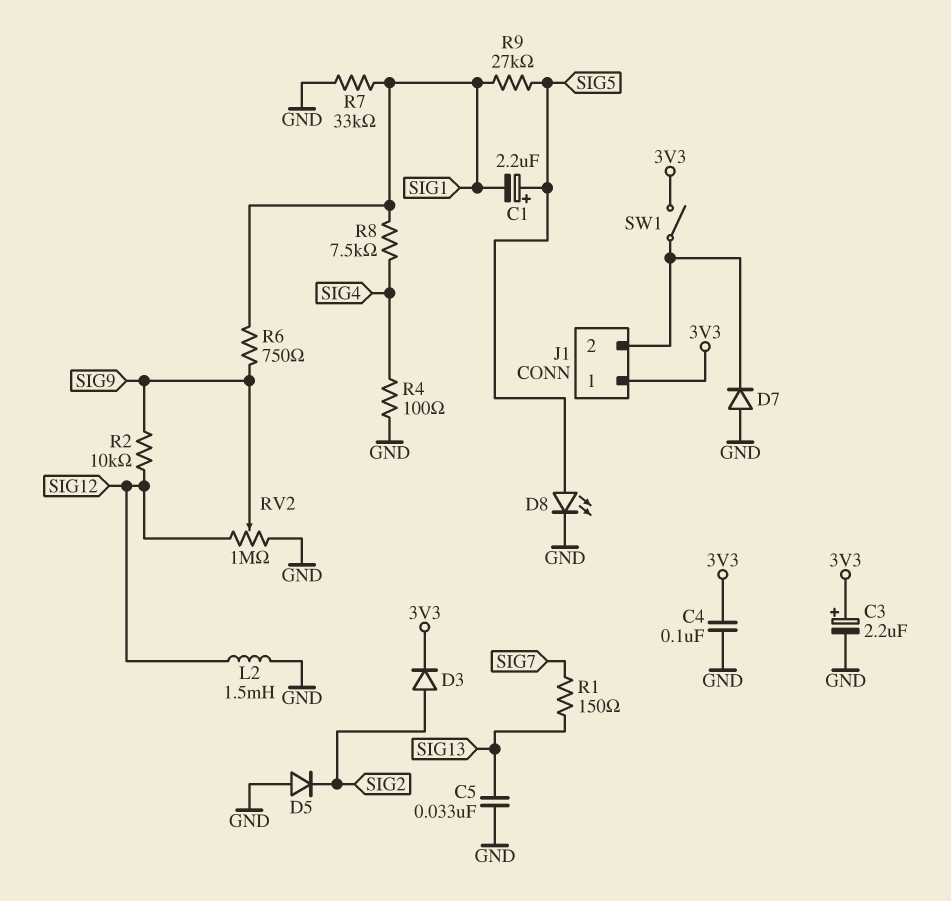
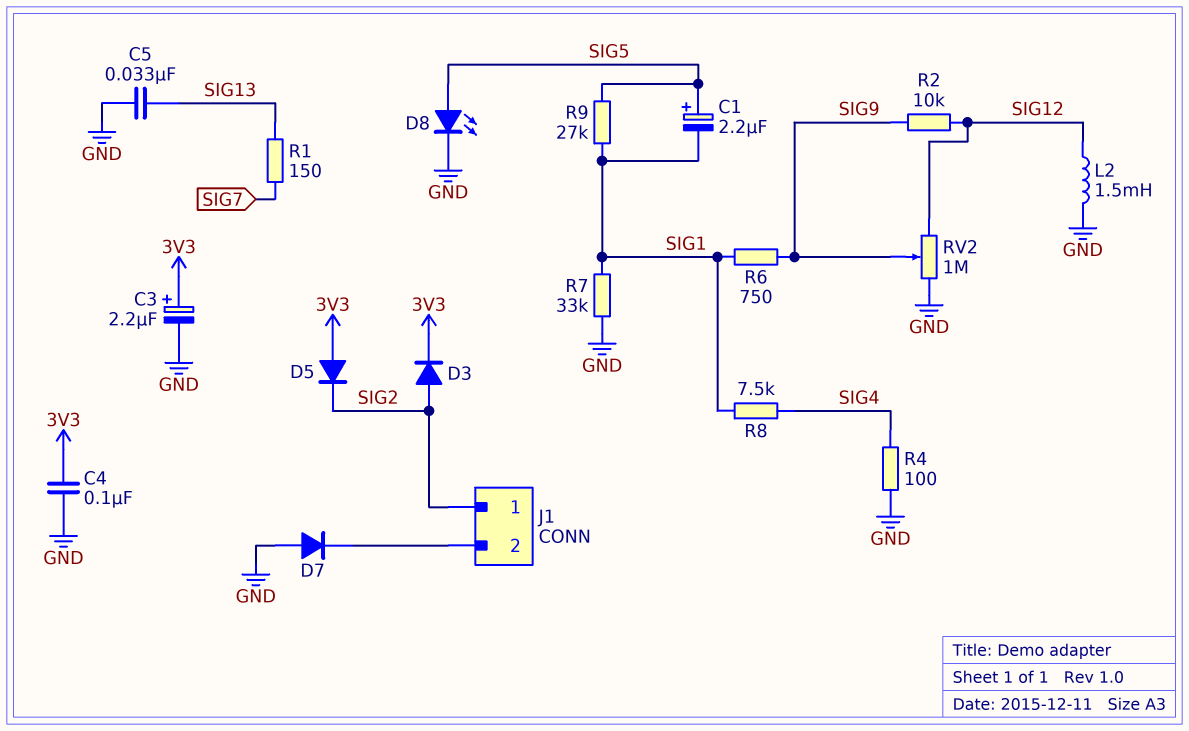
D5: diode (A GND, K SIG2) -> diode (A 3V3, K SIG2)
J1 pin 1: 3V3 -> SIG2
SW1: switch (3V3, J1/2) -> none

